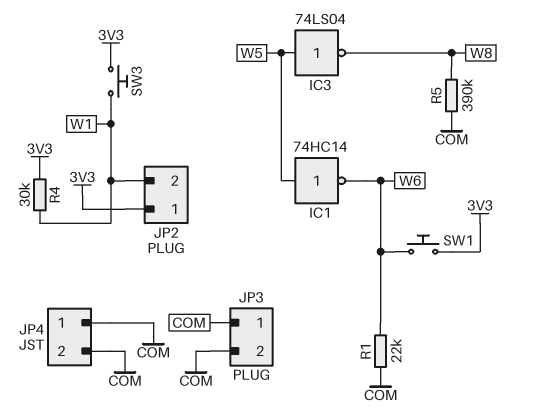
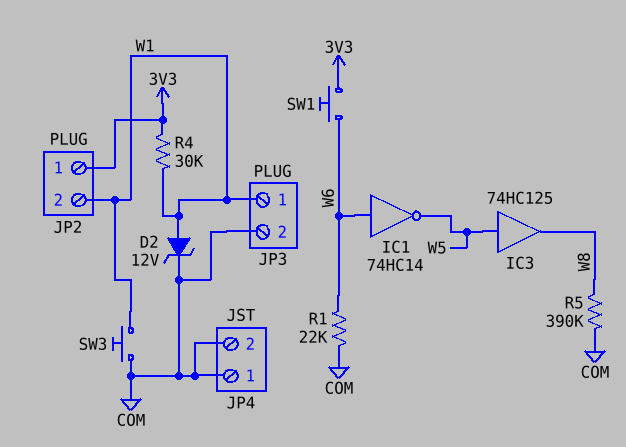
D2: none -> zener 12V (A W1, K COM)
IC1: NOT 74HC14 (in W5, out W6) -> NOT 74HC14 (in W6, out W5)
IC3: NOT 74LS04 (in W5, out W8) -> buffer 74HC125 (in W5, out W8)
JP3 pin 1: COM -> W1
SW3: button (3V3, W1) -> button (COM, W1)

